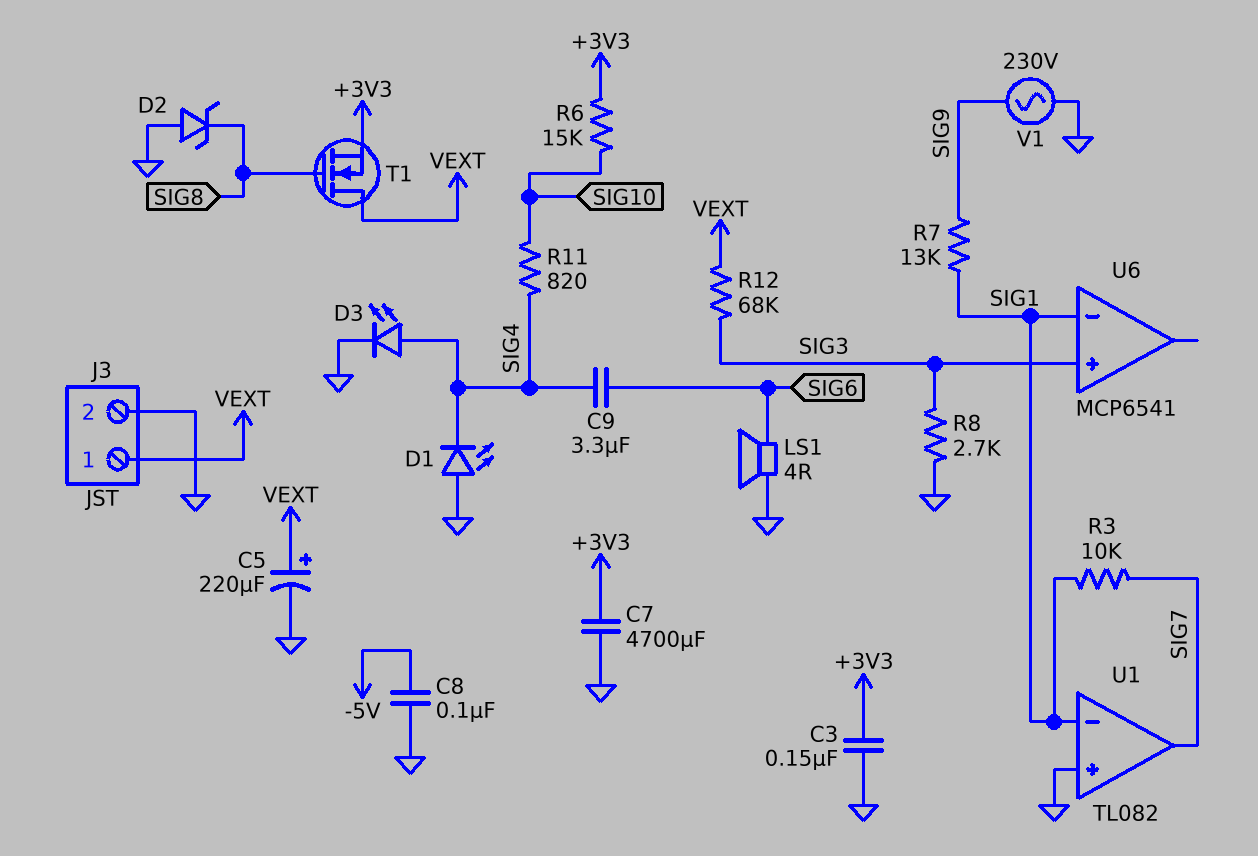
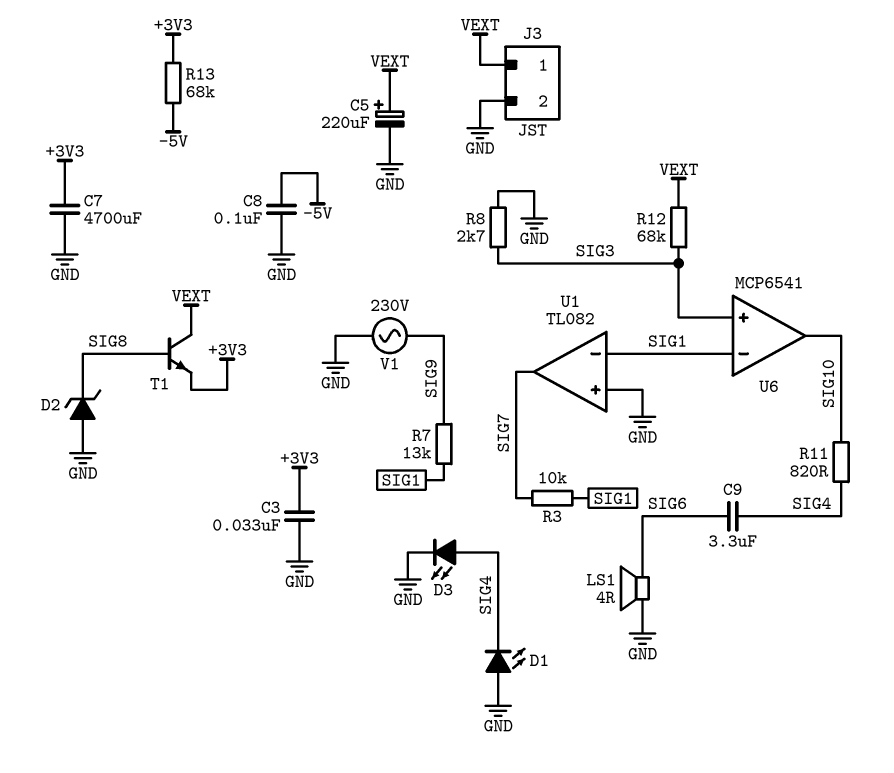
C3: 150nF (+3V3, GND) -> 33nF (+3V3, GND)
R6: 15k (+3V3, SIG10) -> none
R13: none -> 68k (+3V3, -5V)
T1: NMOS (G SIG8, D VEXT, S +3V3) -> NPN (B SIG8, C VEXT, E +3V3)
U6 pin out: none -> SIG10

